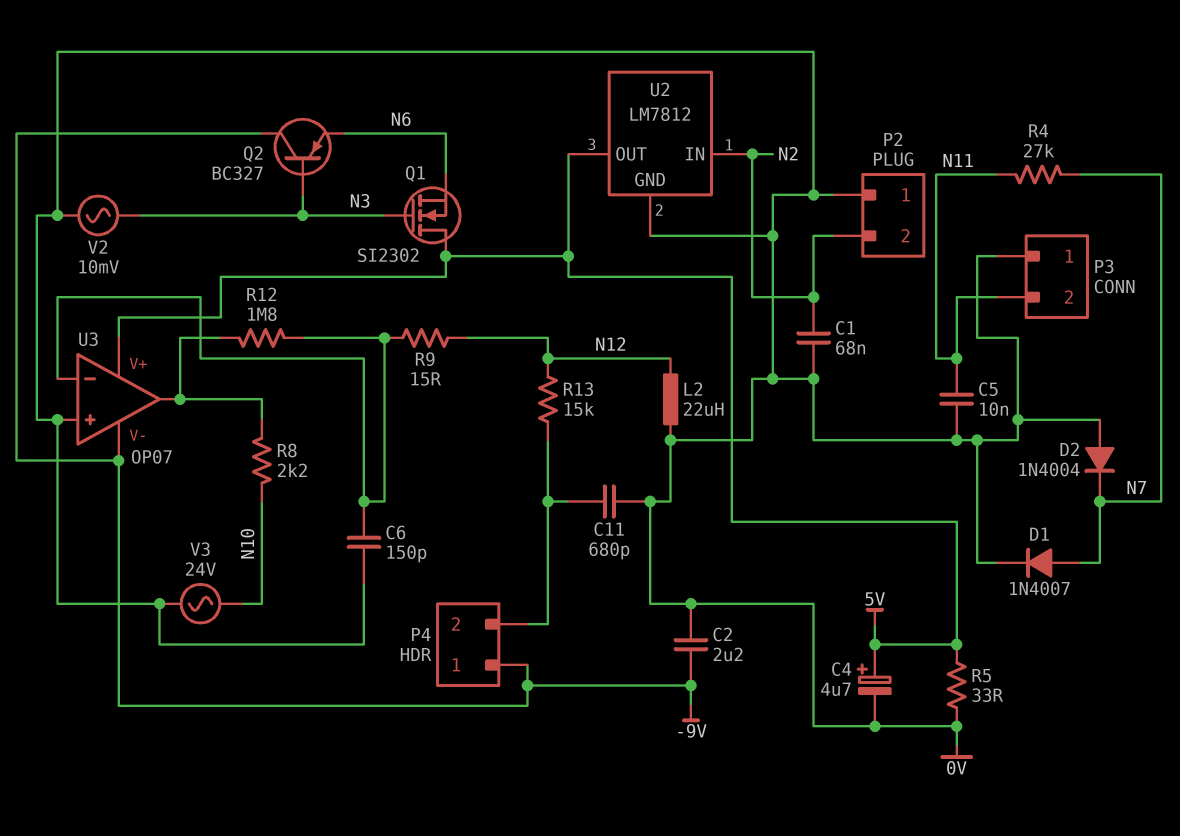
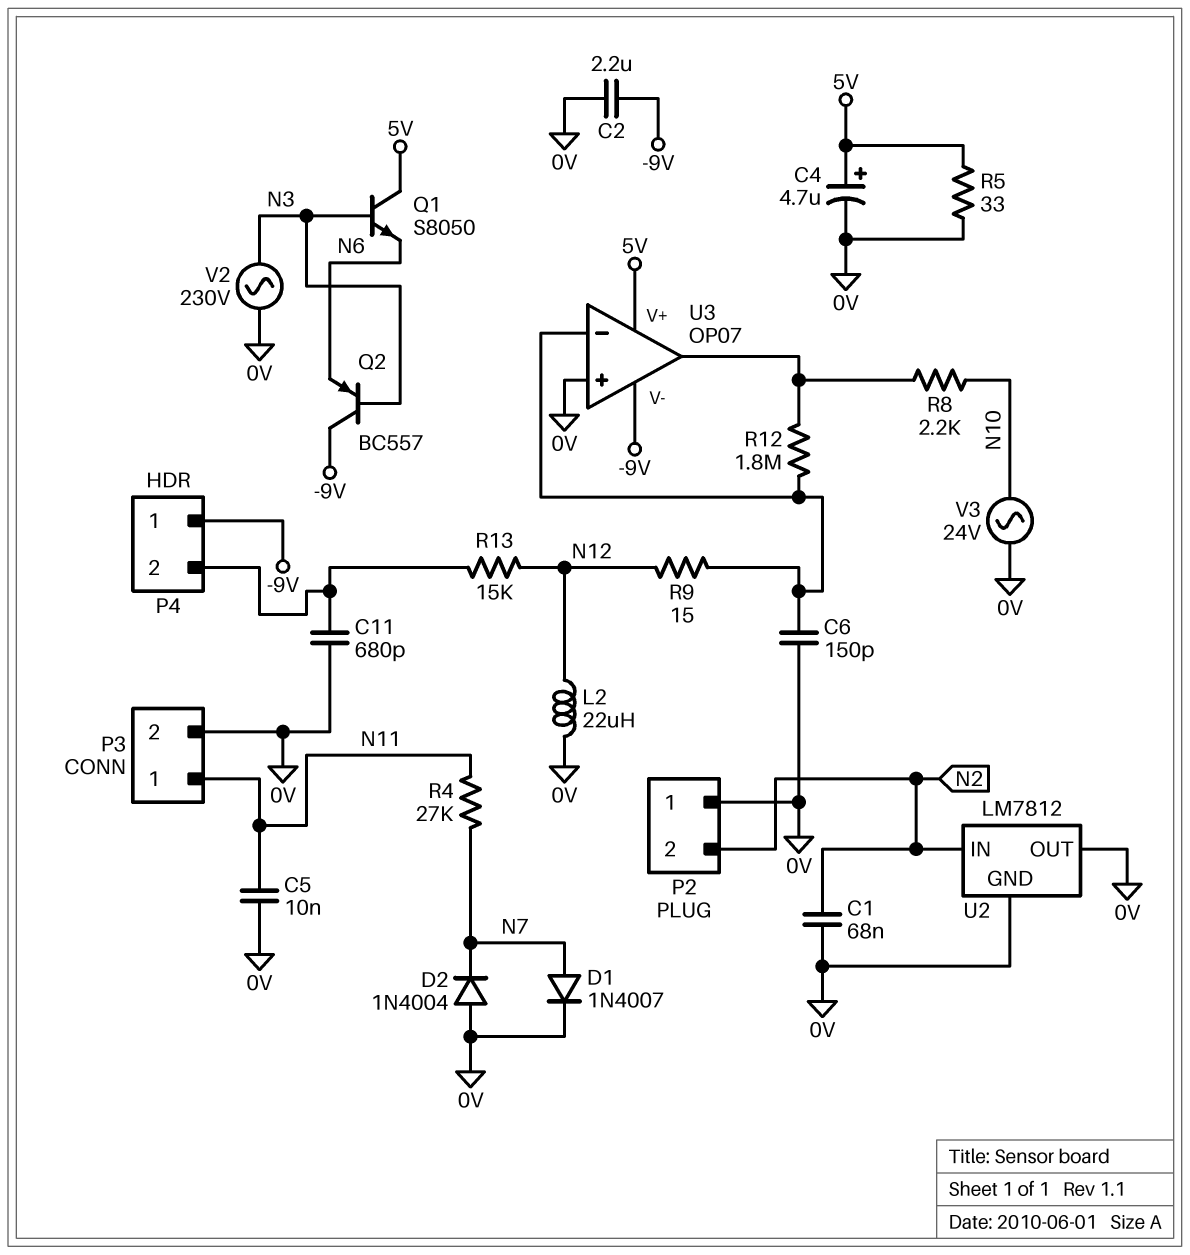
P3 pin 1: 0V -> N11
P3 pin 2: N11 -> 0V
Q1: NMOS SI2302 (G N3, D 5V, S N6) -> NPN S8050 (B N3, C 5V, E N6)
Q2: PNP BC327 (B N3, C -9V, E N6) -> PNP BC557 (B N3, C -9V, E N6)
U2 pin OUT: 5V -> 0V
V2: AC 10mV (0V, N3) -> AC 230V (0V, N3)

